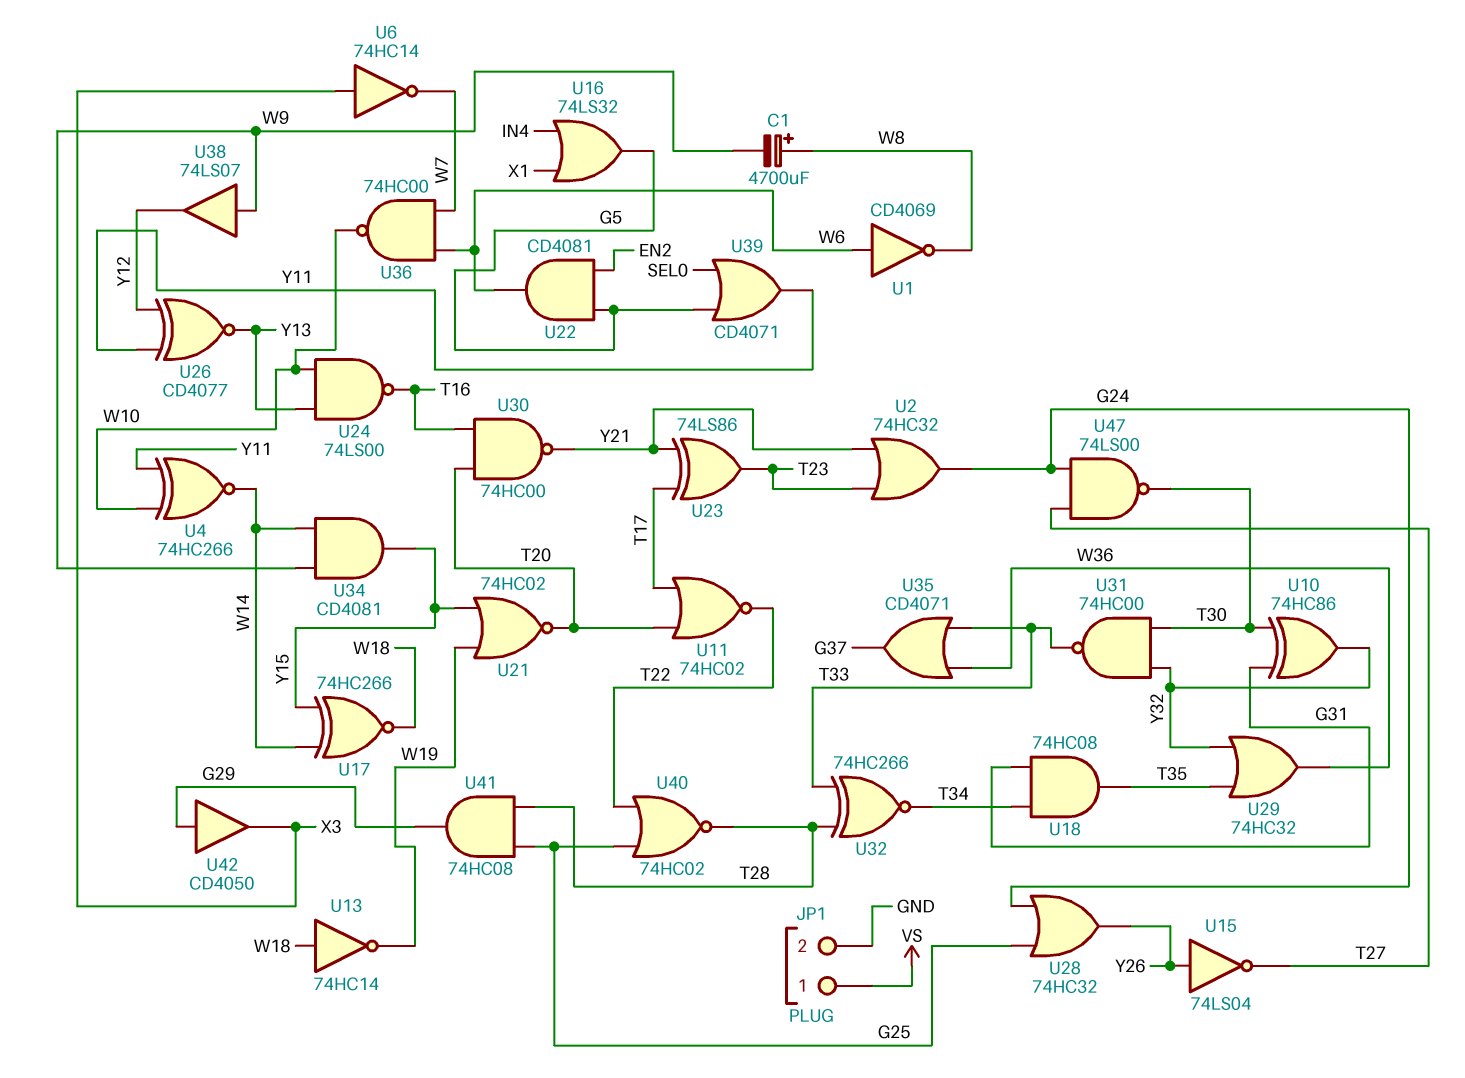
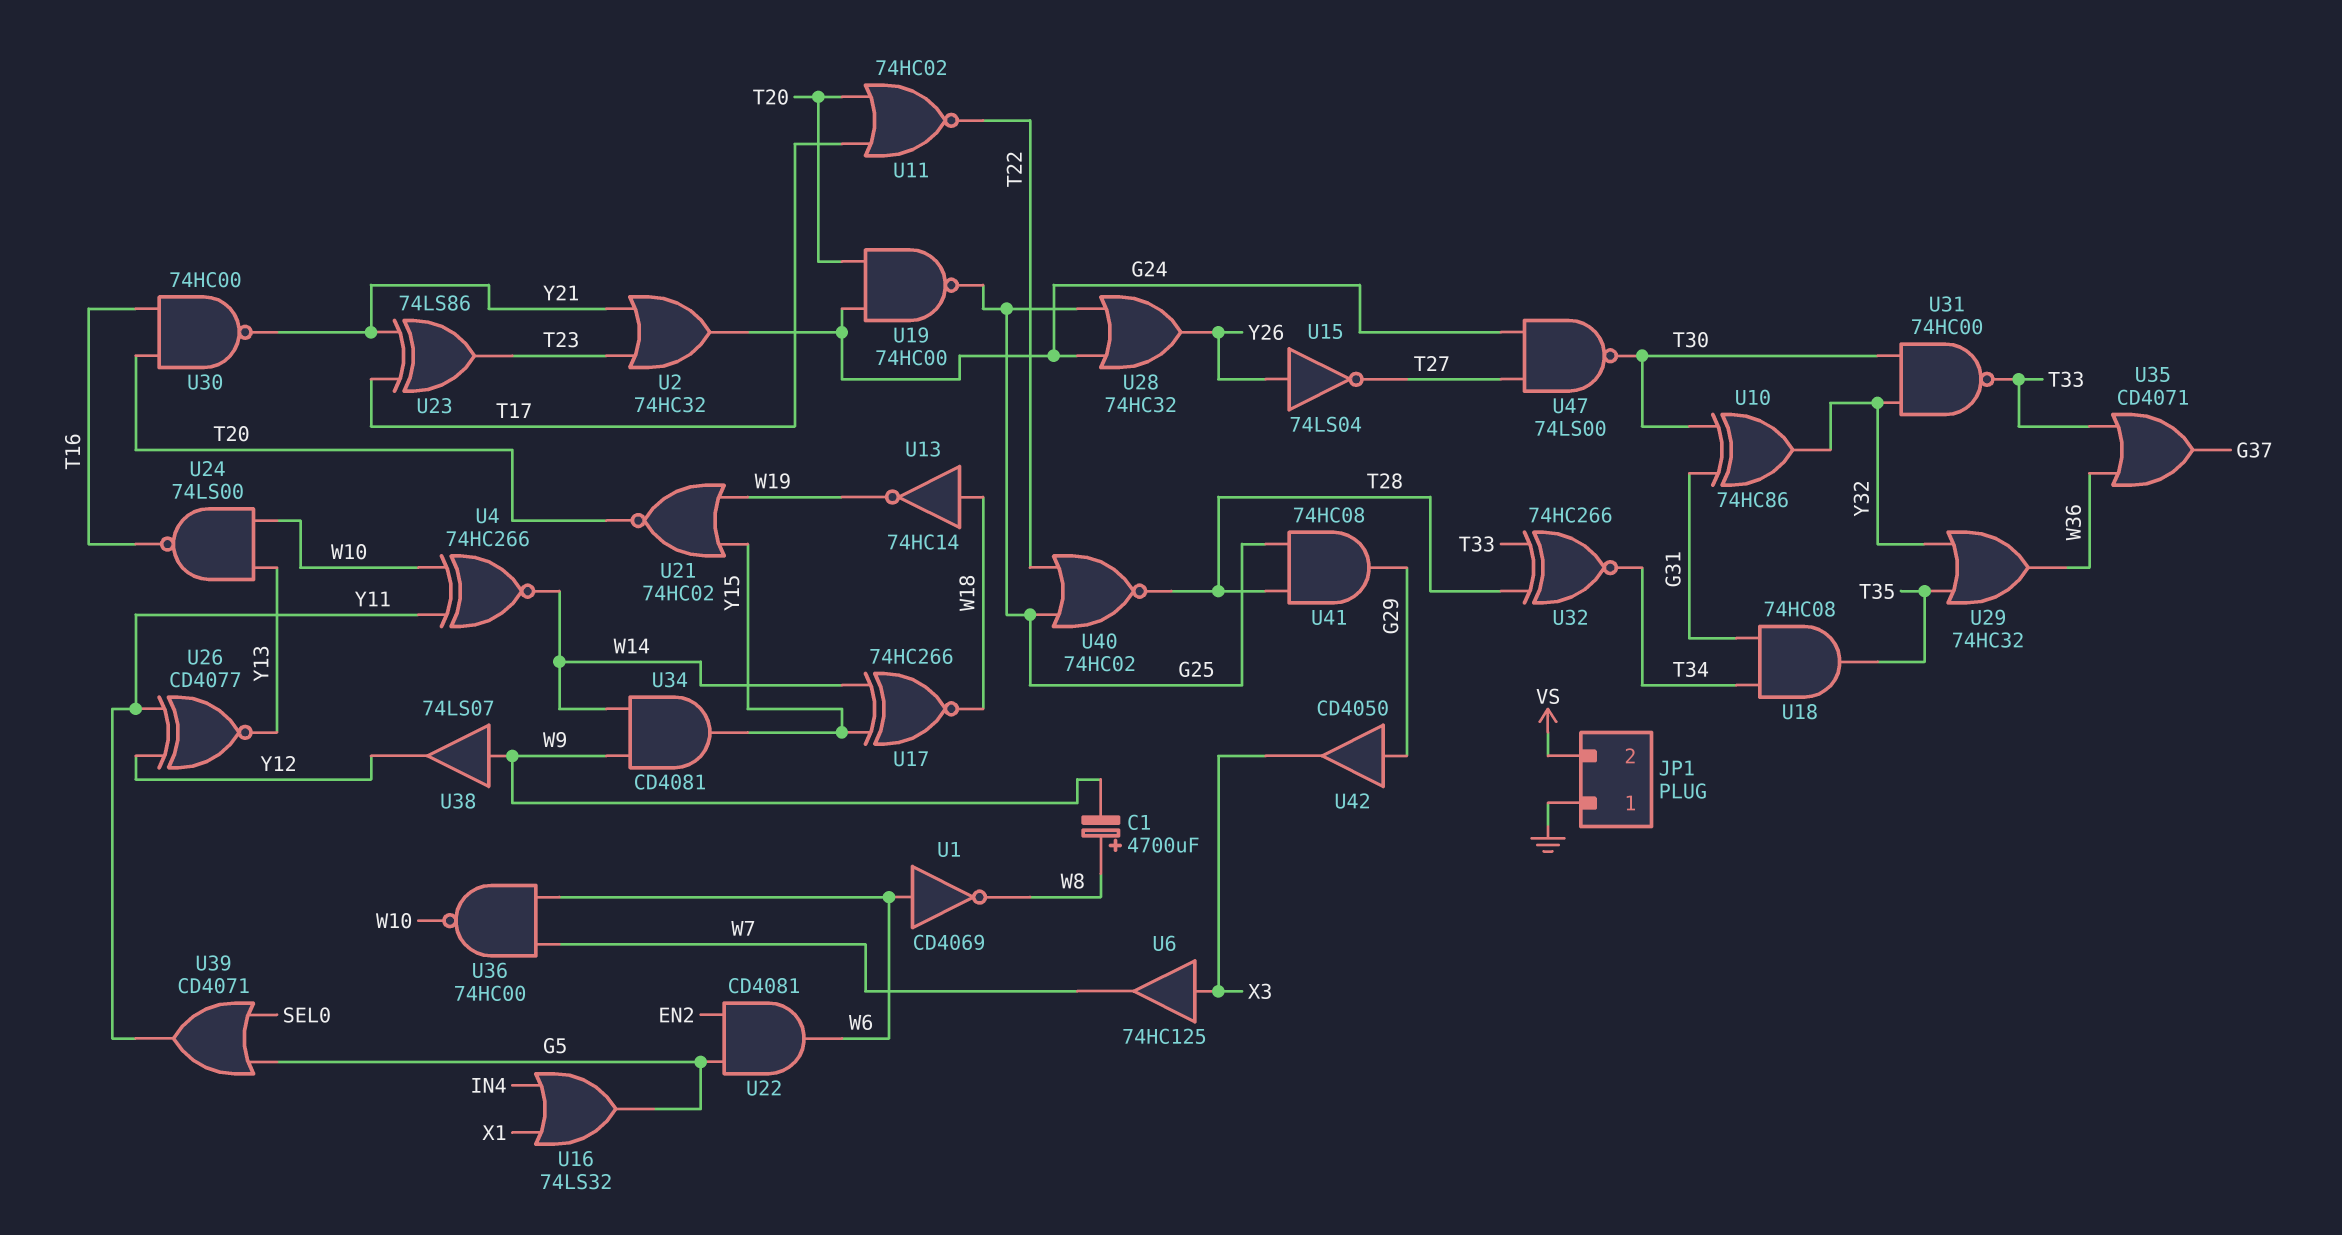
JP1 pin 1: VS -> GND
JP1 pin 2: GND -> VS
U6: NOT 74HC14 (in X3, out W7) -> buffer 74HC125 (in X3, out W7)
U19: none -> NAND 74HC00 (in G24, in T20, out G25)

